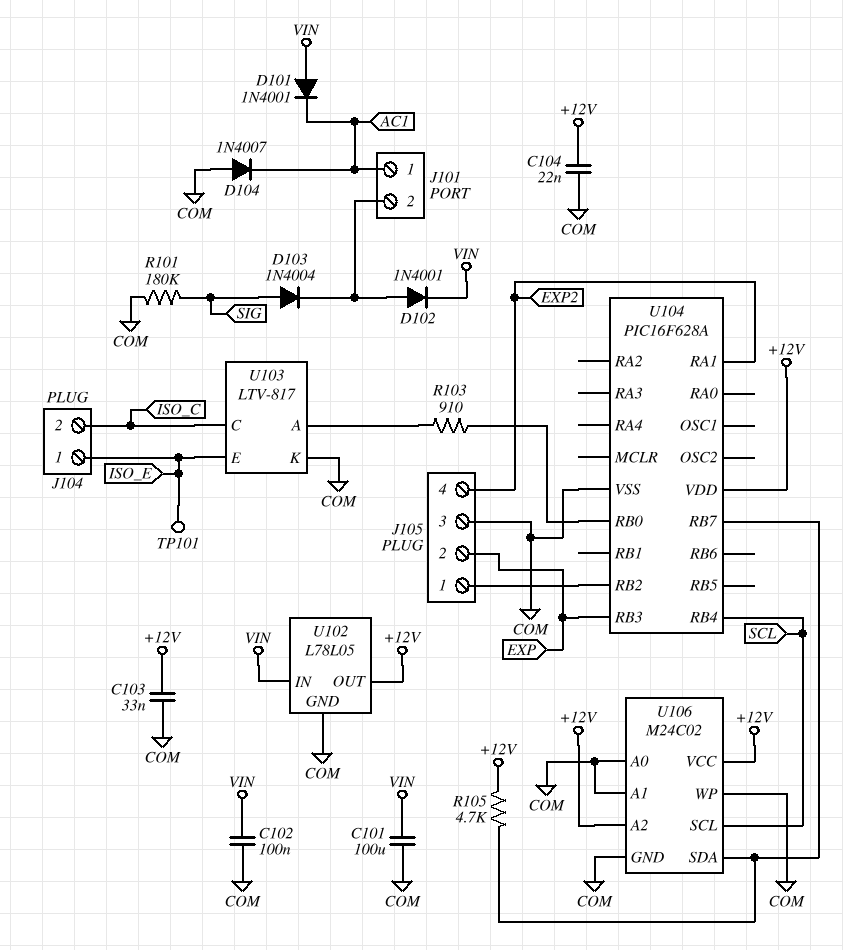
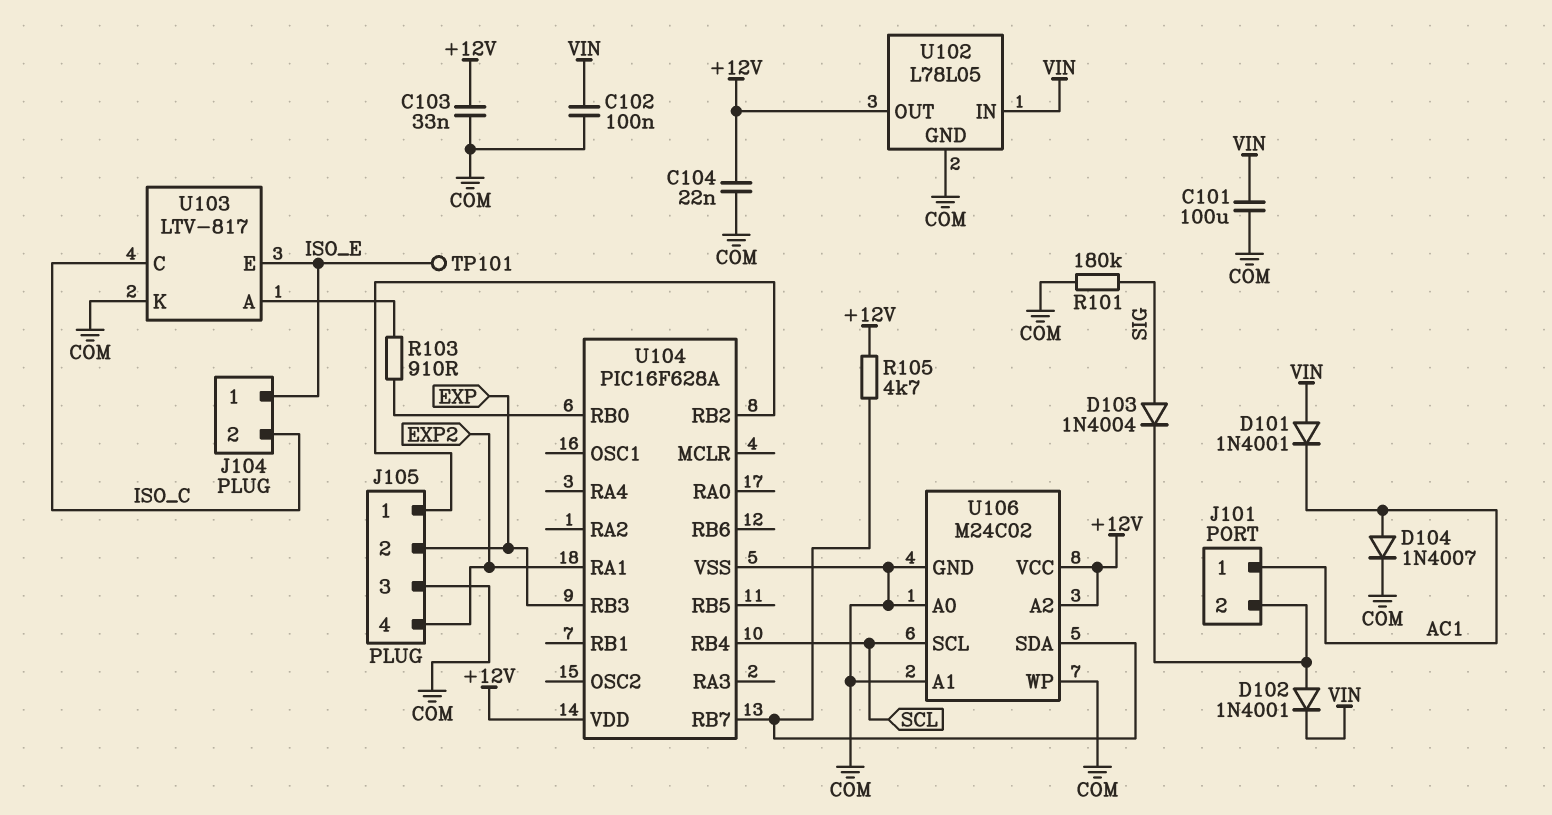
D104: diode 1N4007 (A COM, K AC1) -> diode 1N4007 (A AC1, K COM)

